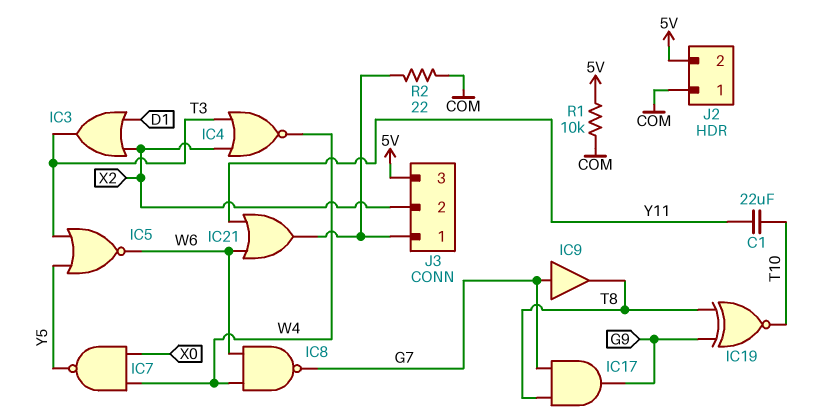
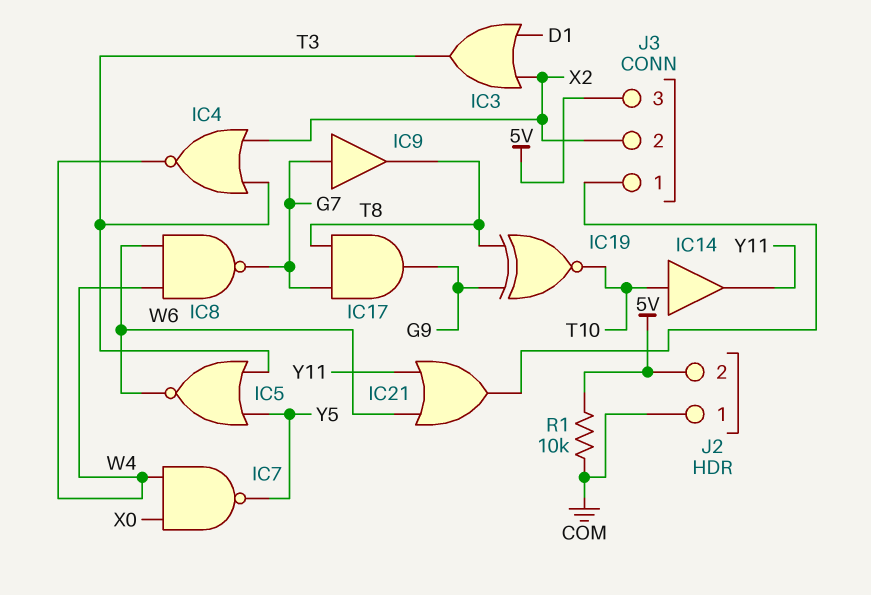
C1: 22uF (T10, Y11) -> none
IC14: none -> buffer (in T10, out Y11)
R2: 22 (COM, J3/1) -> none

